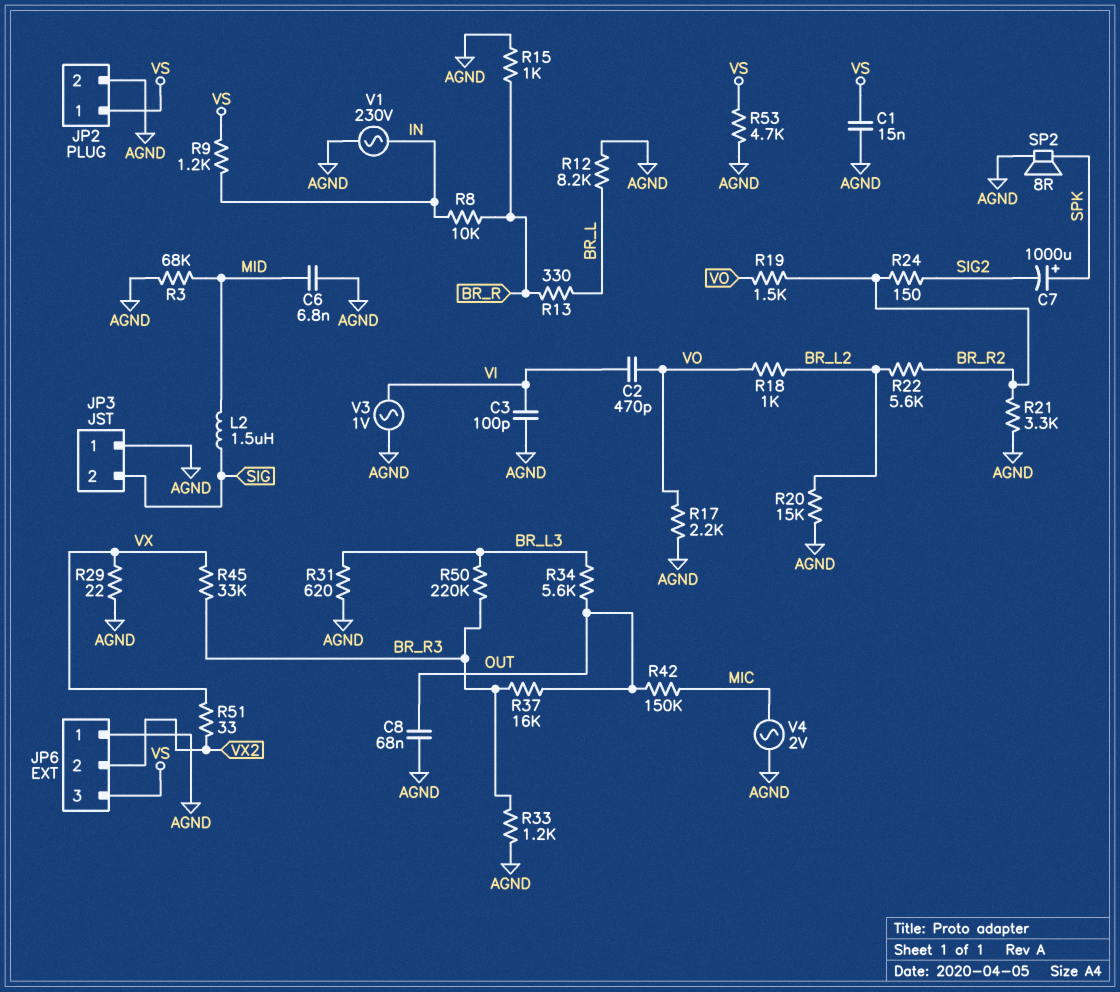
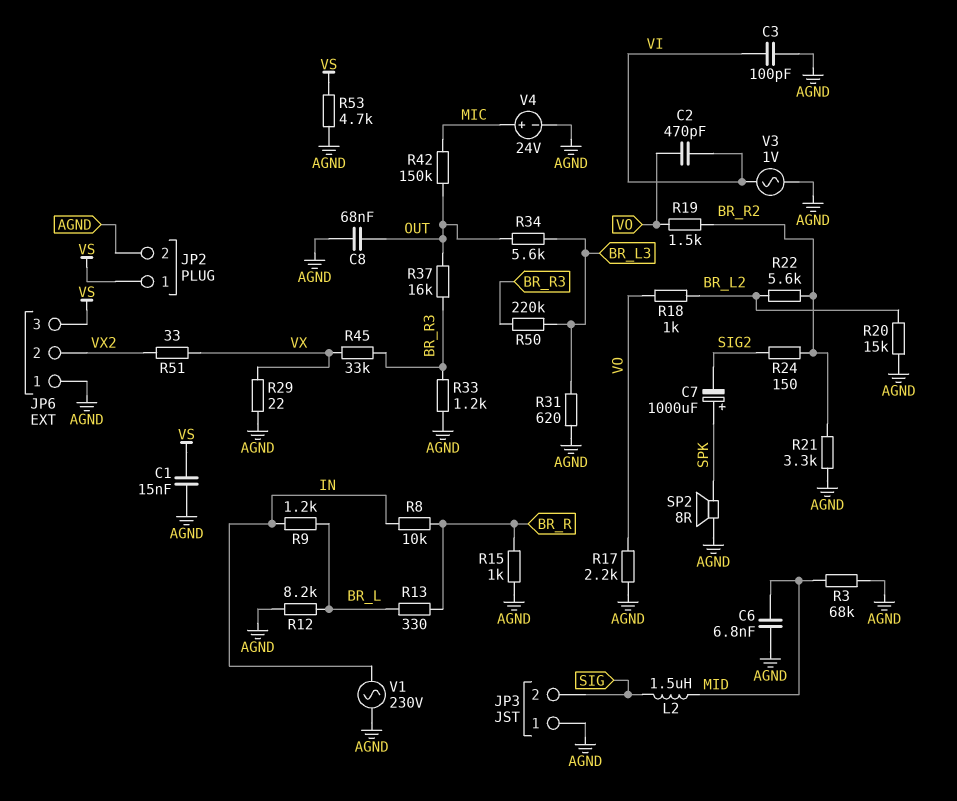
R9: 1.2k (IN, VS) -> 1.2k (BR_L, IN)
V4: AC 2V (AGND, MIC) -> 24V (plus MIC, minus AGND)

